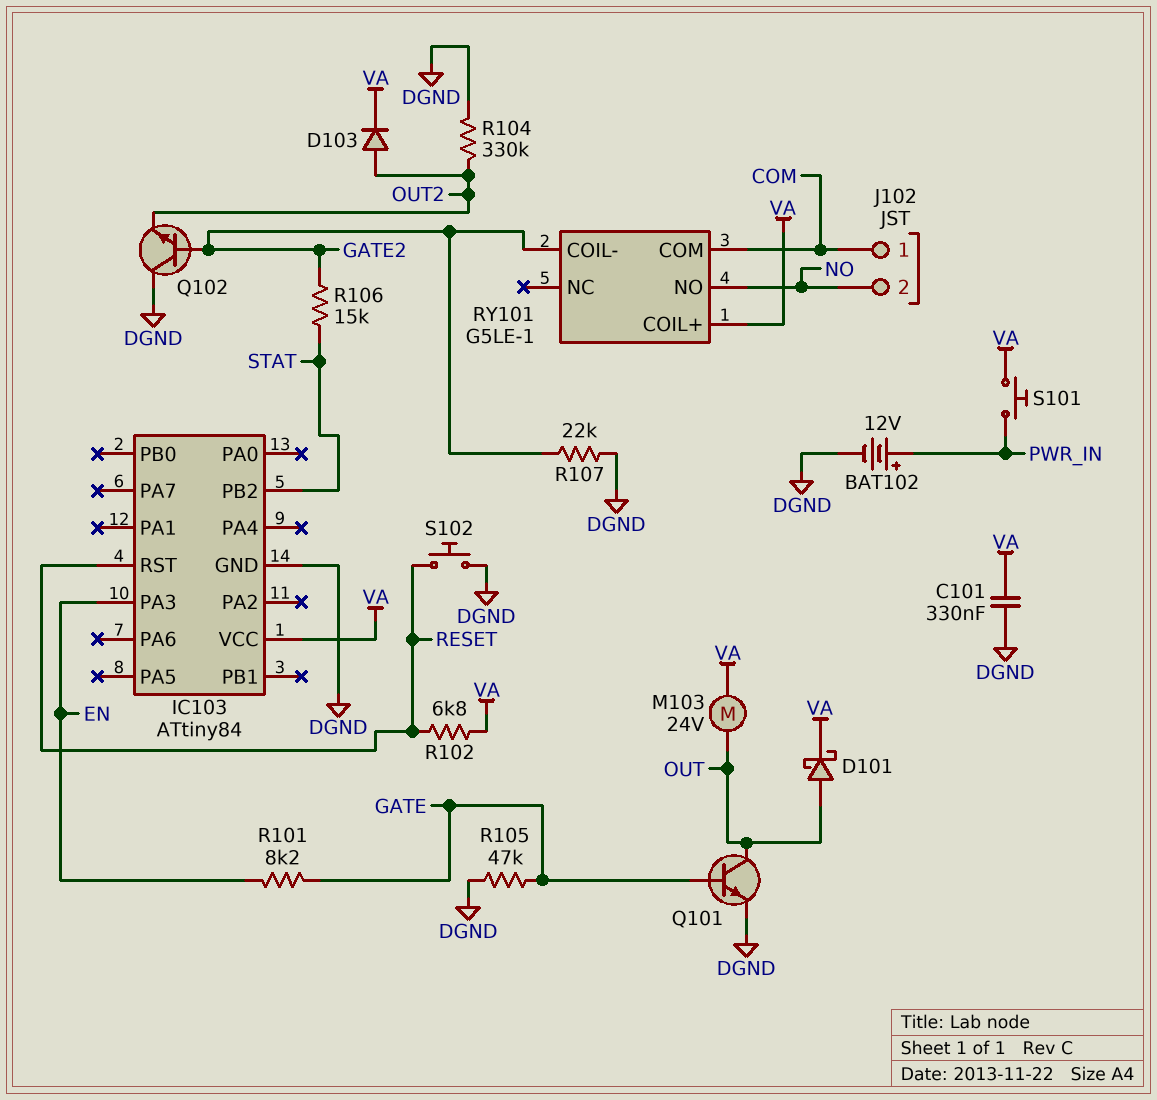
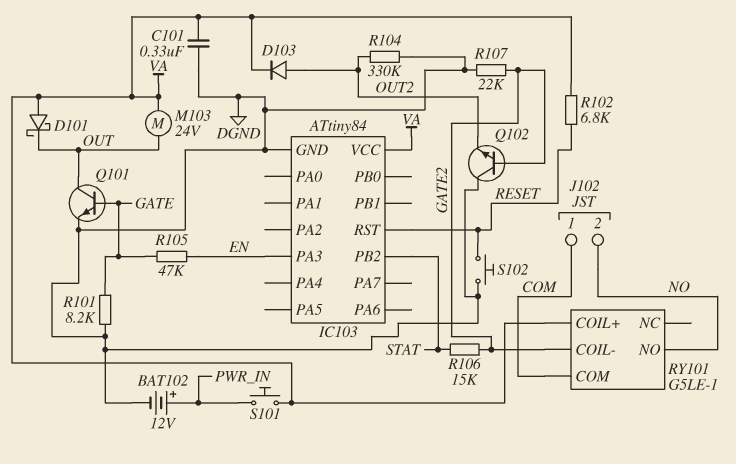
D101: schottky (A OUT, K VA) -> schottky (A VA, K OUT)
R101: 8.2k (EN, GATE) -> 8.2k (DGND, GATE)
R105: 47k (DGND, GATE) -> 47k (EN, GATE)

